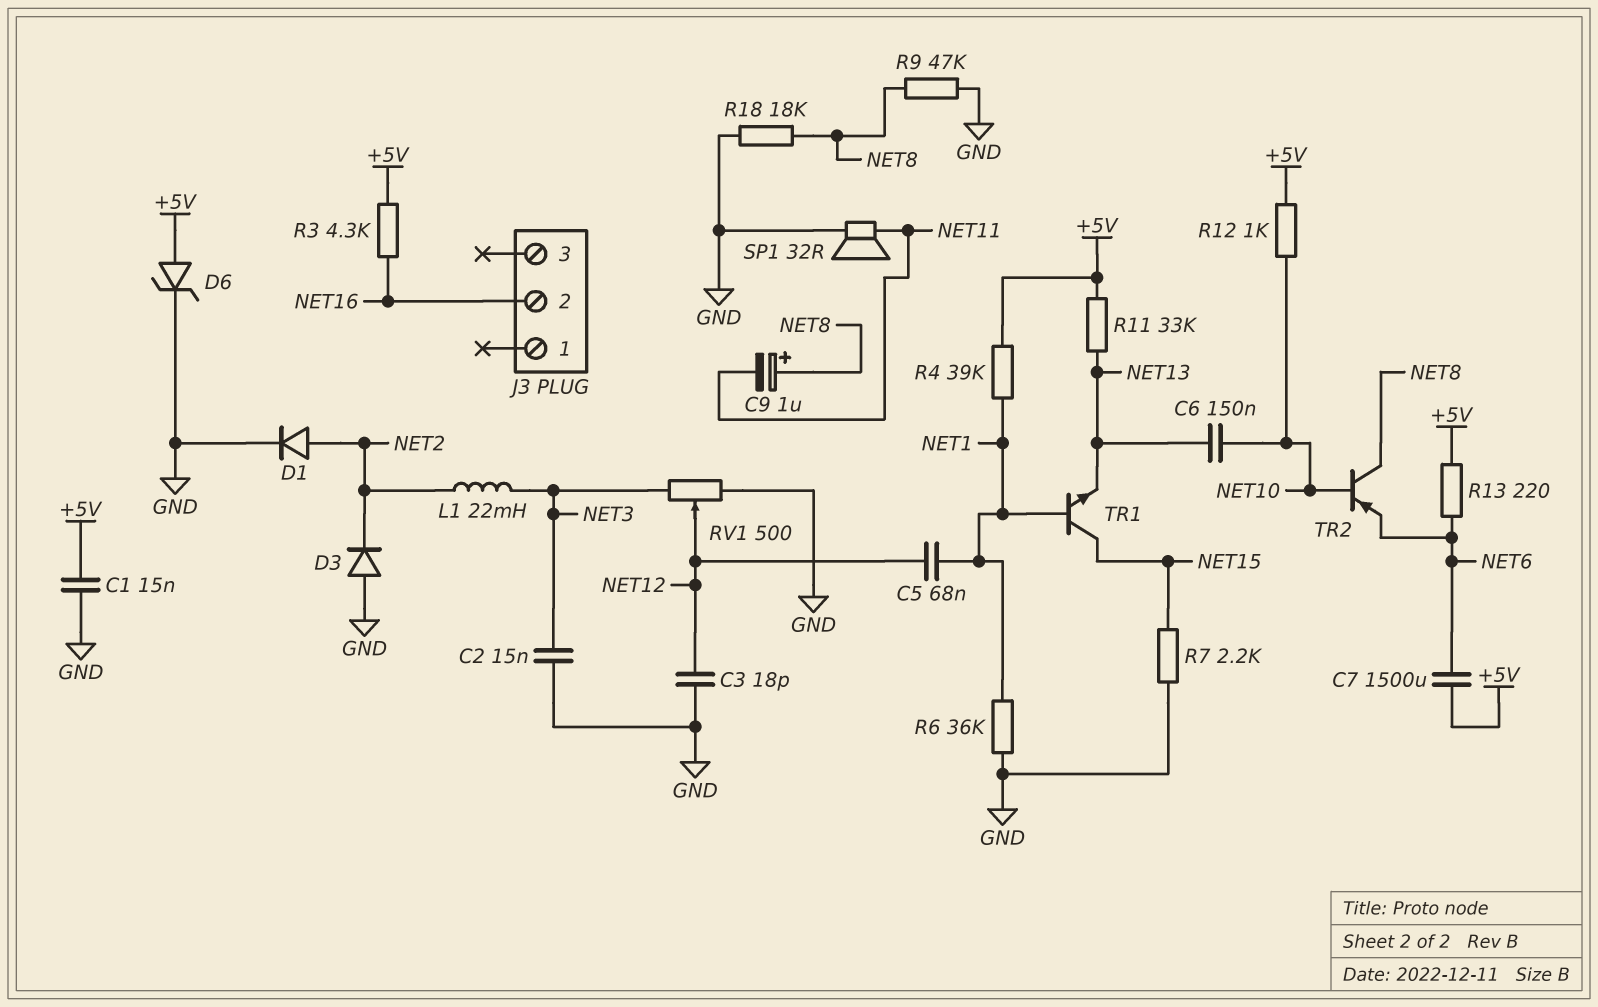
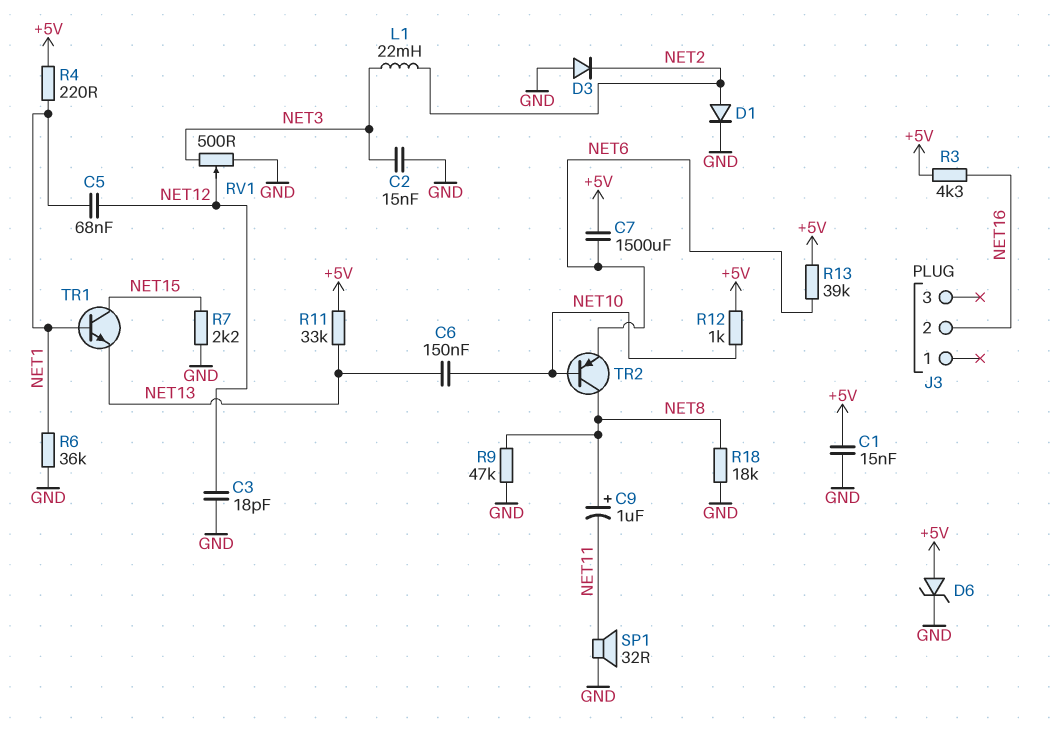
R4: 39k (+5V, NET1) -> 220 (+5V, NET1)
R13: 220 (+5V, NET6) -> 39k (+5V, NET6)

